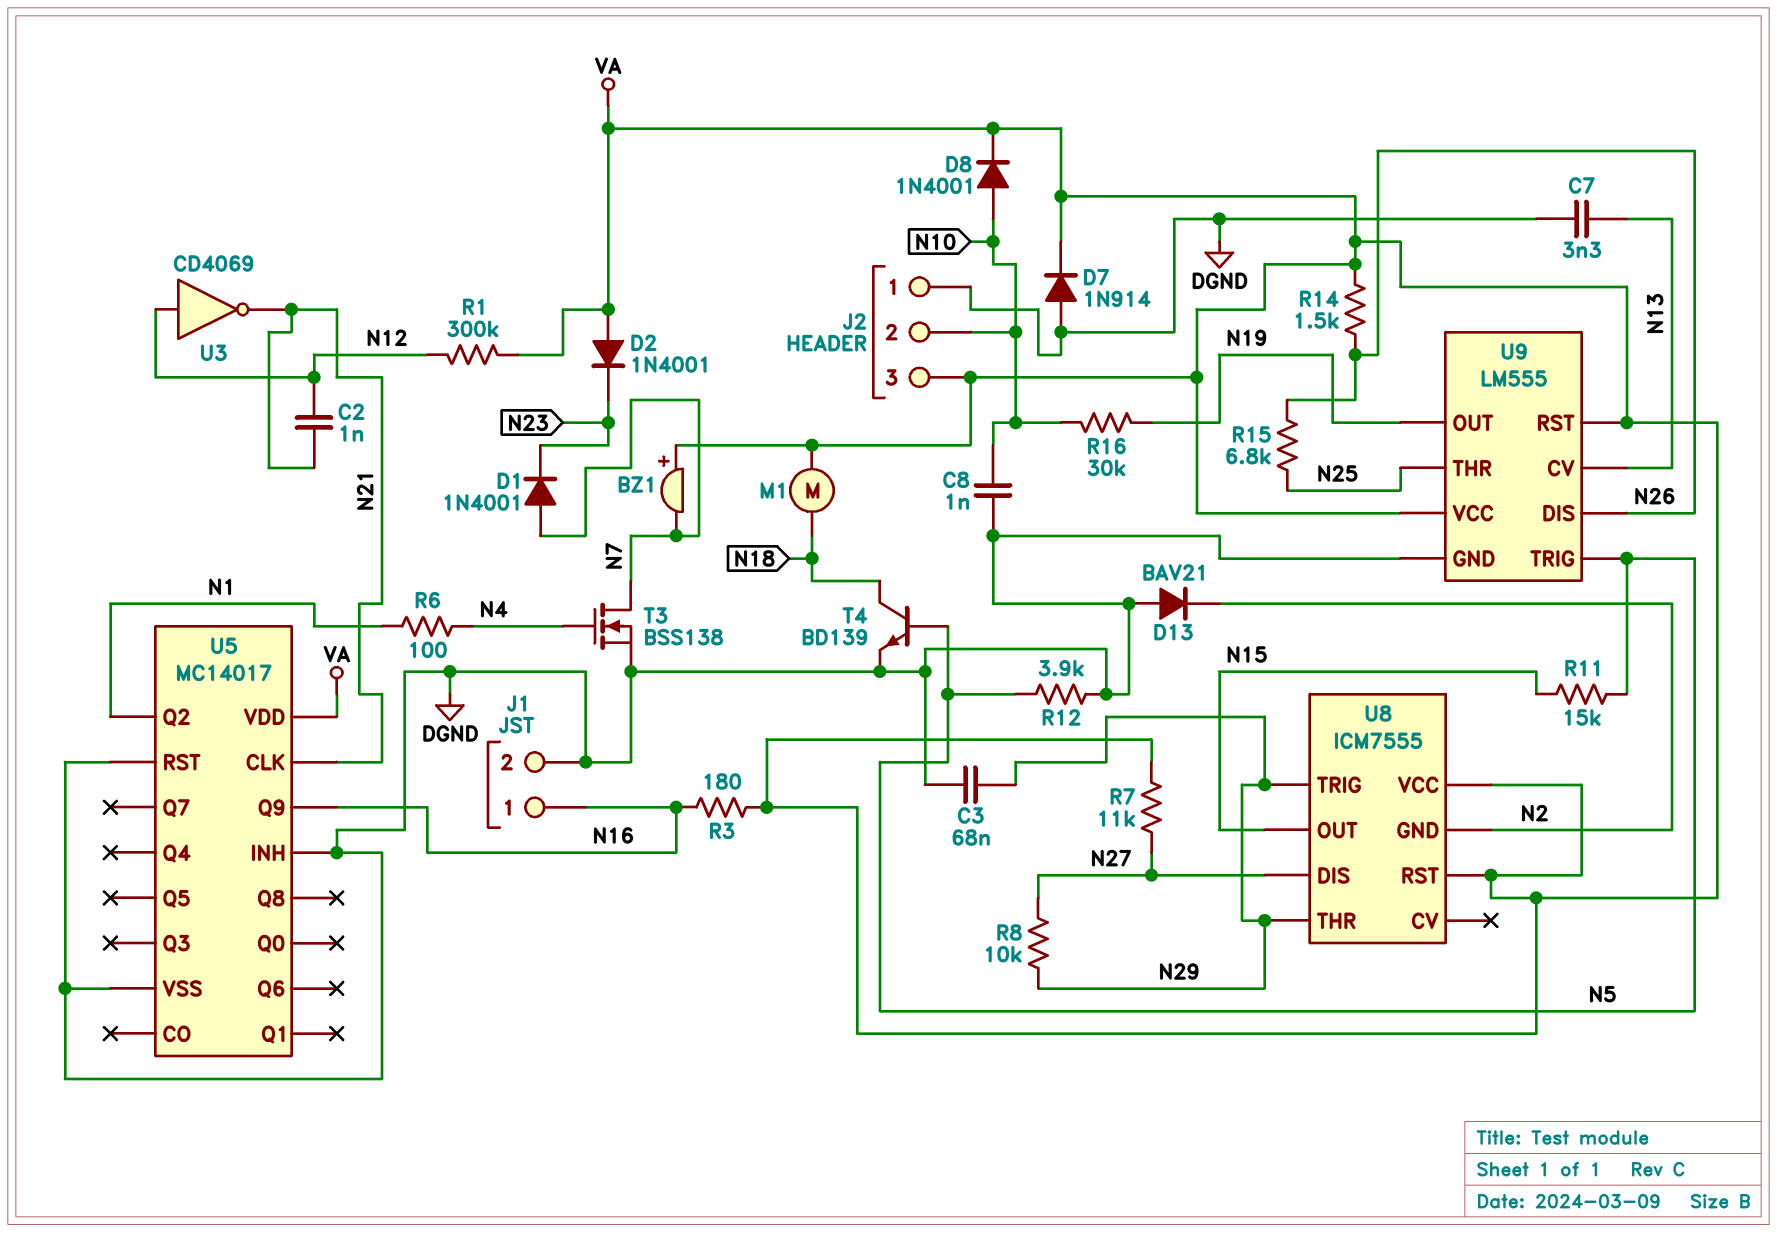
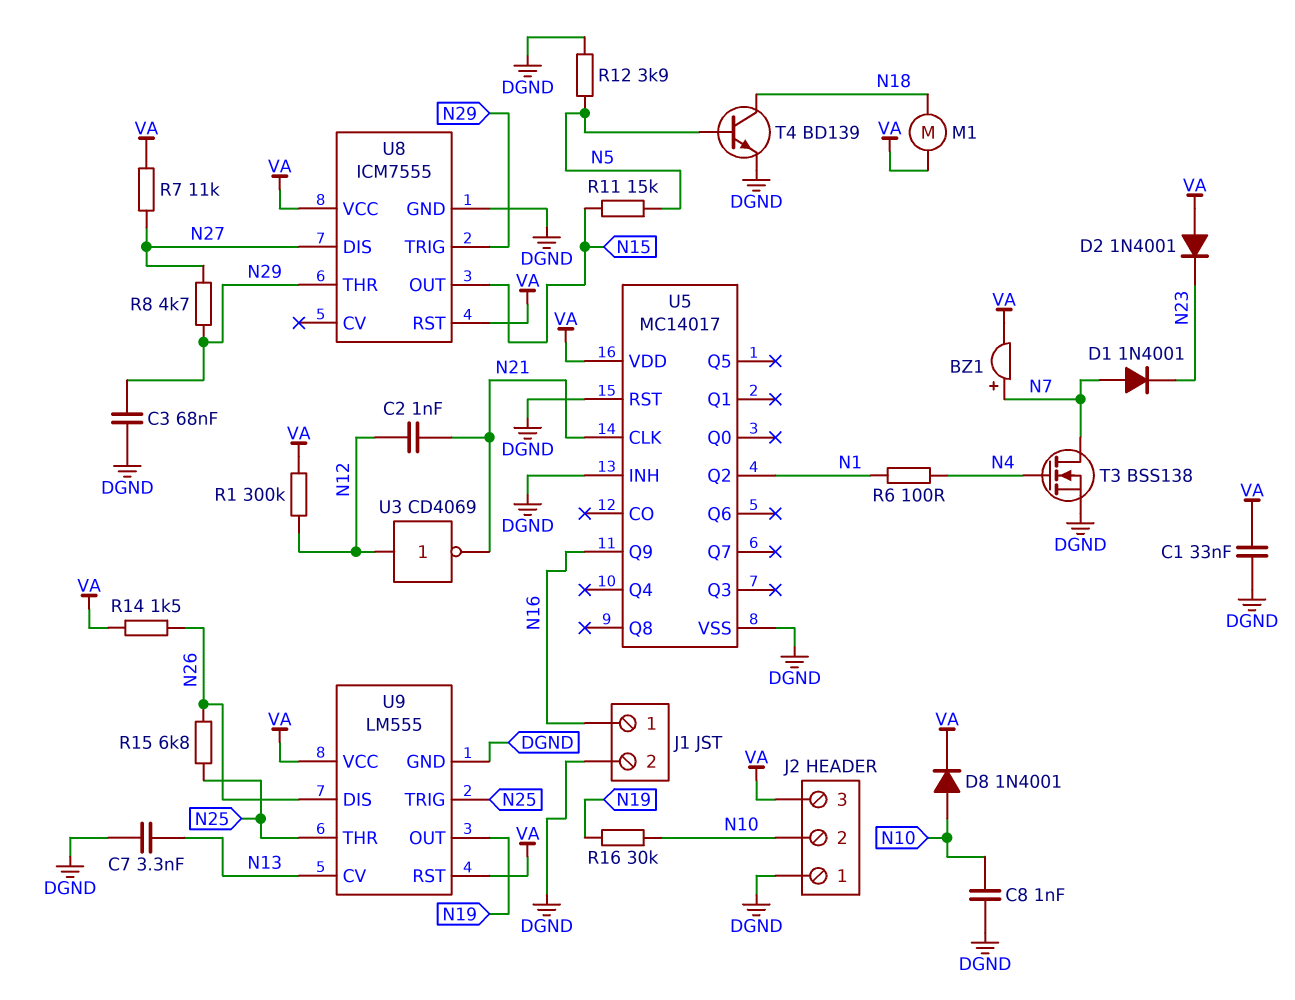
BZ1: buzzer (plus VA, minus N7) -> buzzer (plus N7, minus VA)
C1: none -> 33nF (DGND, VA)
D7: diode 1N914 (A DGND, K VA) -> none
D13: diode BAV21 (A DGND, K N2) -> none
R3: 180 (N16, VA) -> none
R8: 10k (N27, N29) -> 4.7k (N27, N29)
U8 pin GND: N2 -> DGND
U9 pin TRIG: N5 -> N25

